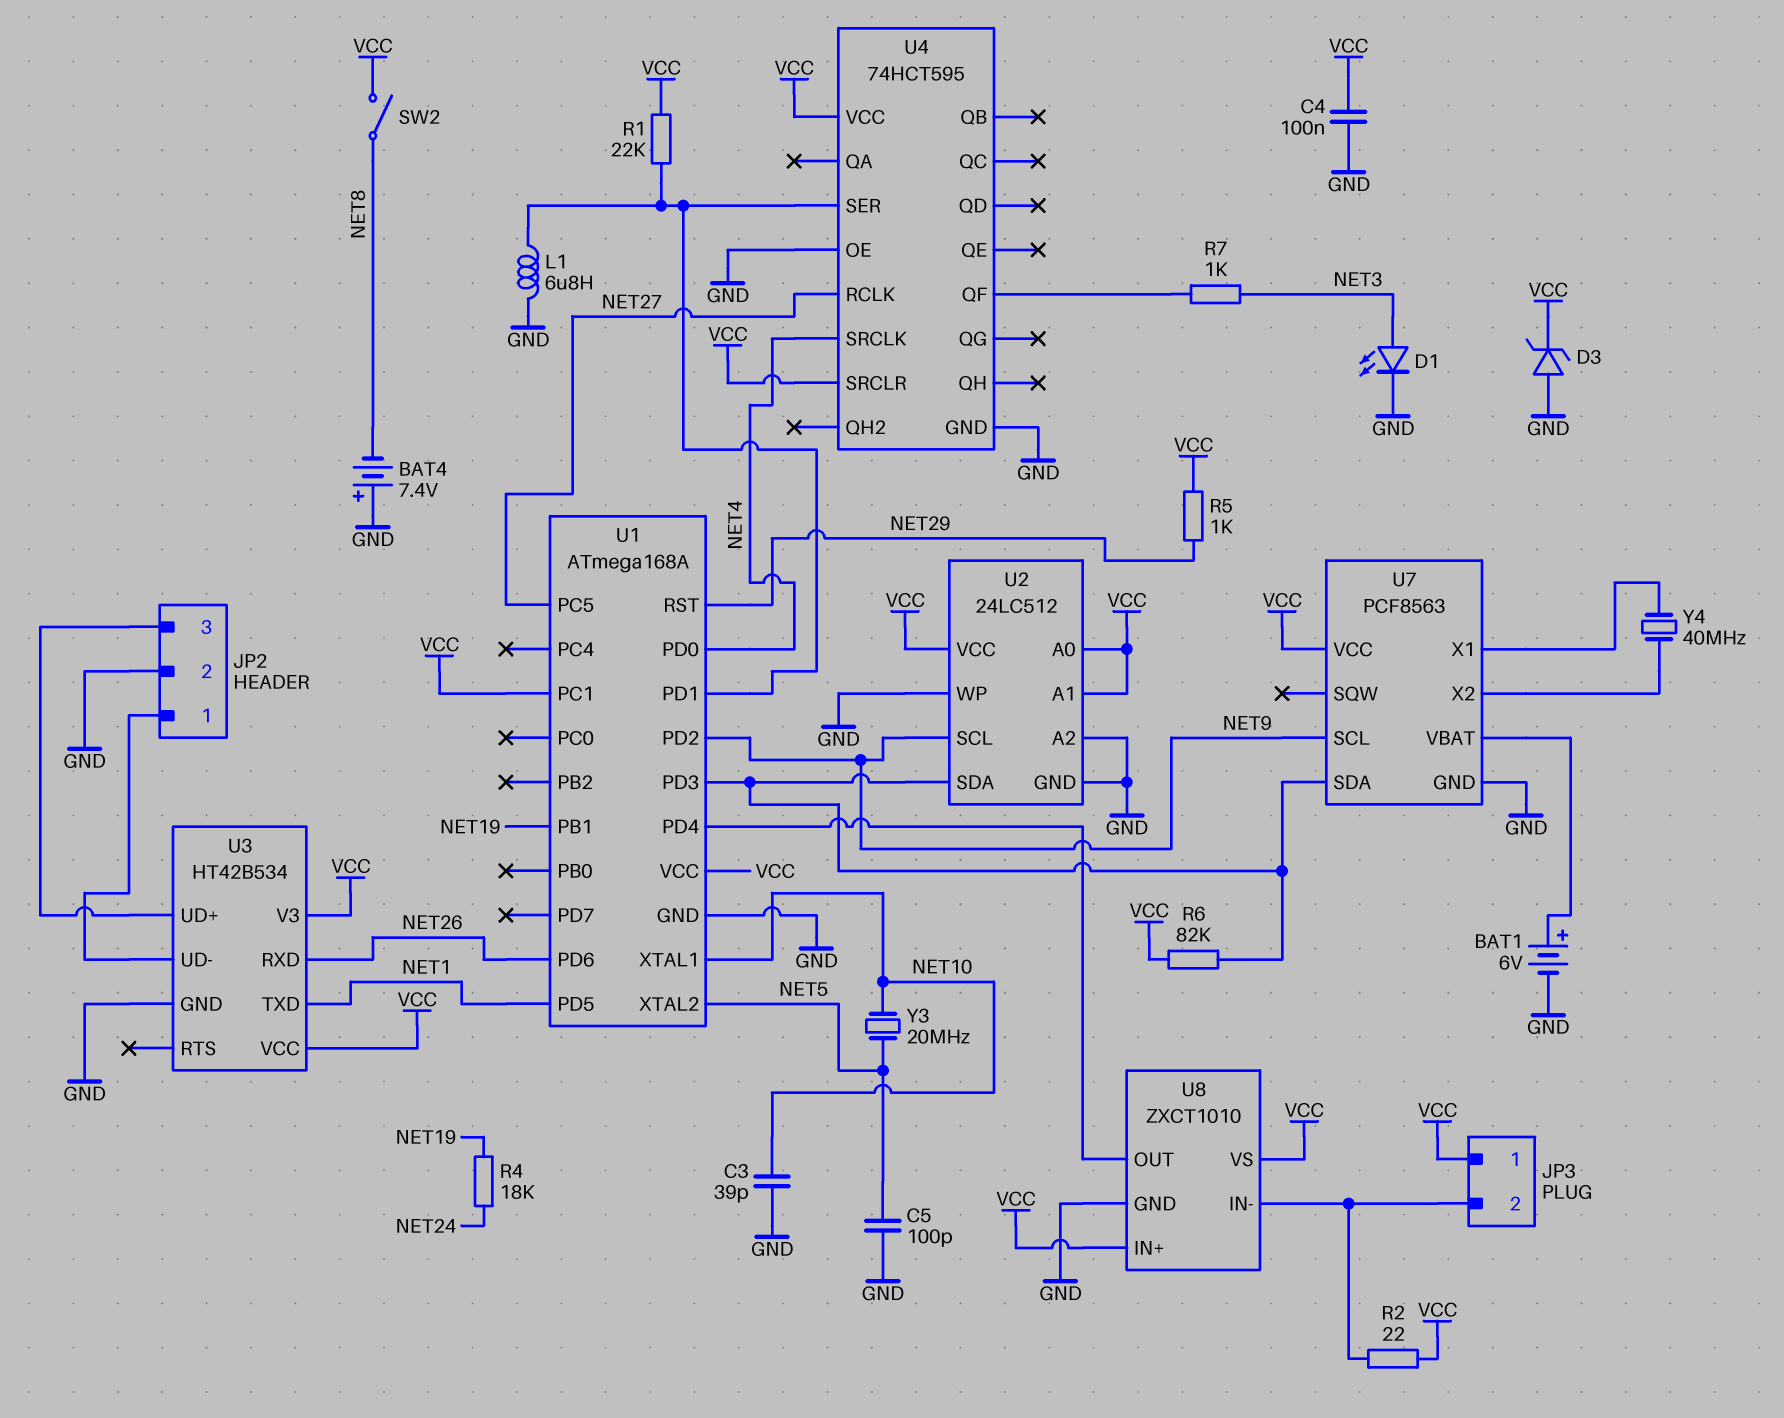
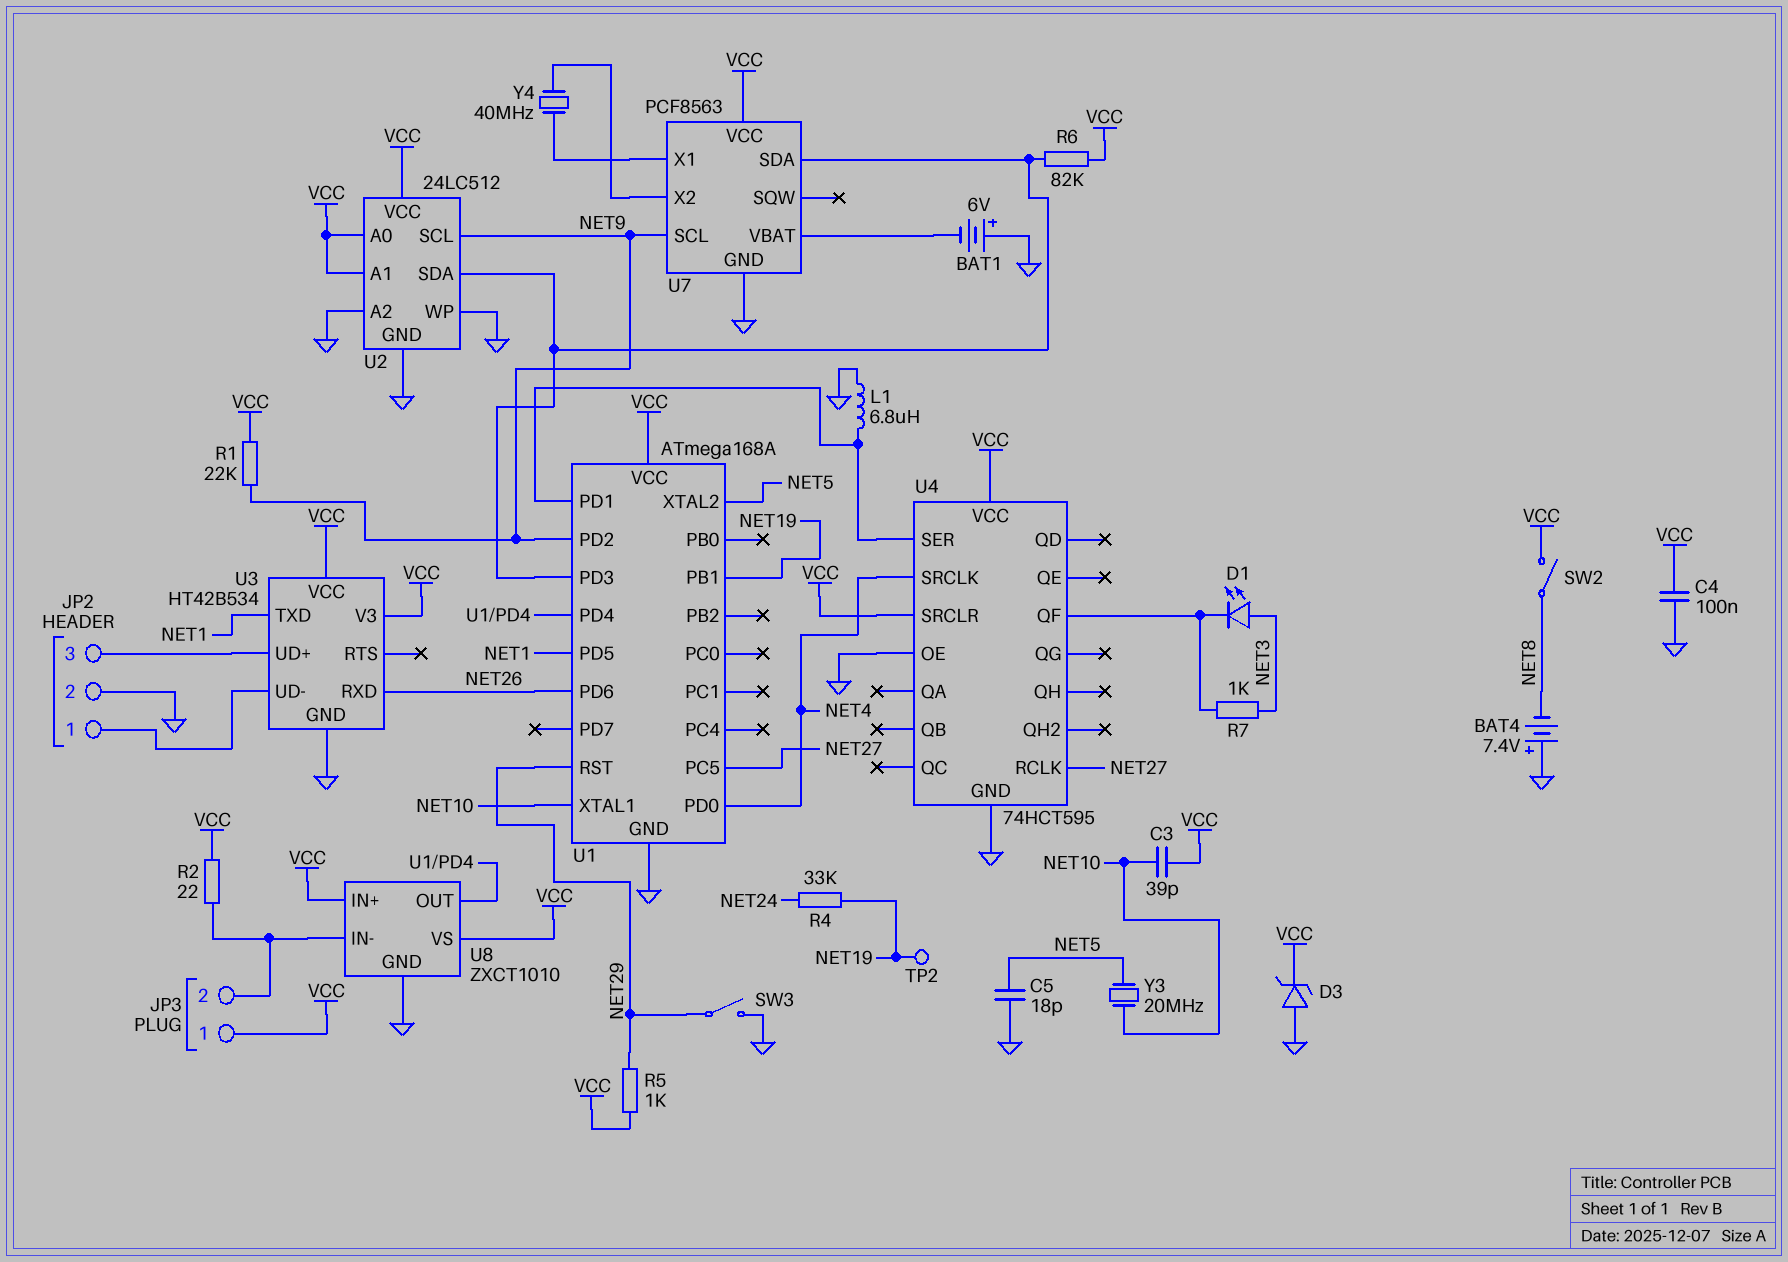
BAT1: 6V (plus U7/VBAT, minus GND) -> 6V (plus GND, minus U7/VBAT)
C3: 39pF (GND, NET10) -> 39pF (NET10, VCC)
C5: 100pF (GND, NET5) -> 18pF (GND, NET5)
D1: LED (A NET3, K GND) -> LED (A NET3, K U4/QF)
R1: 22k (U1/PD1, VCC) -> 22k (NET9, VCC)
R4: 18k (NET19, NET24) -> 33k (NET19, NET24)
SW3: none -> switch (GND, NET29)
TP2: none -> test point (NET19)
U1 pin PC1: VCC -> none

